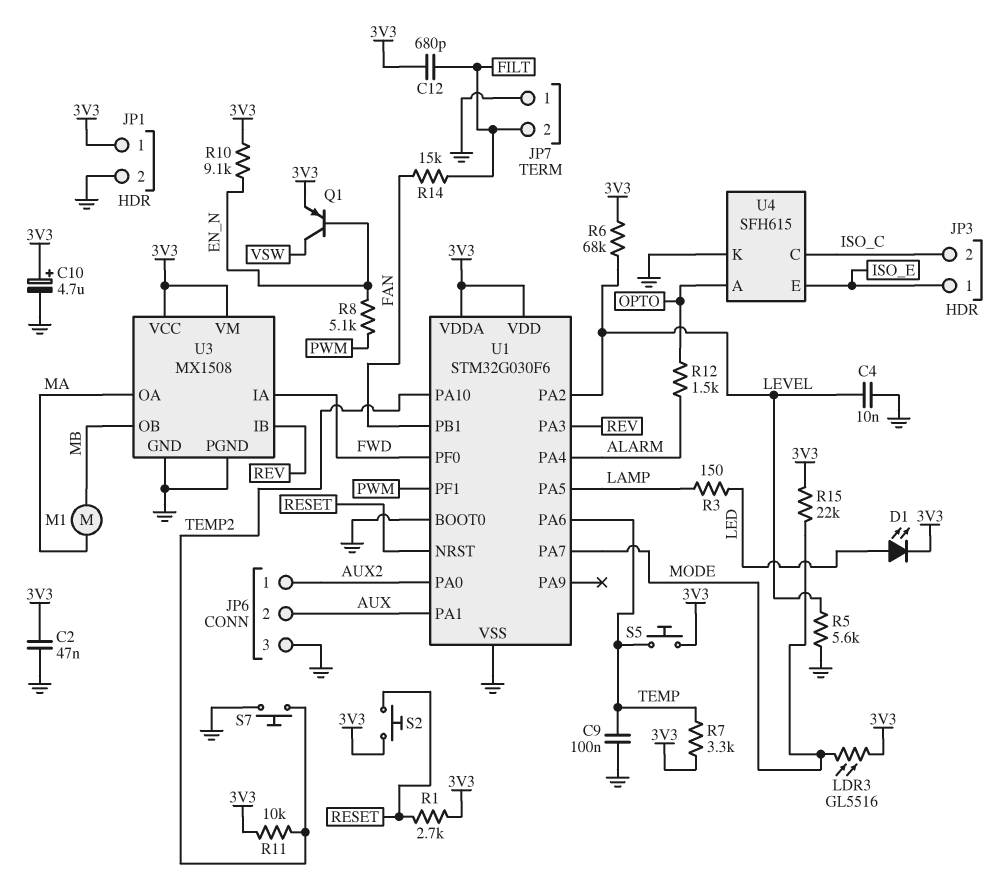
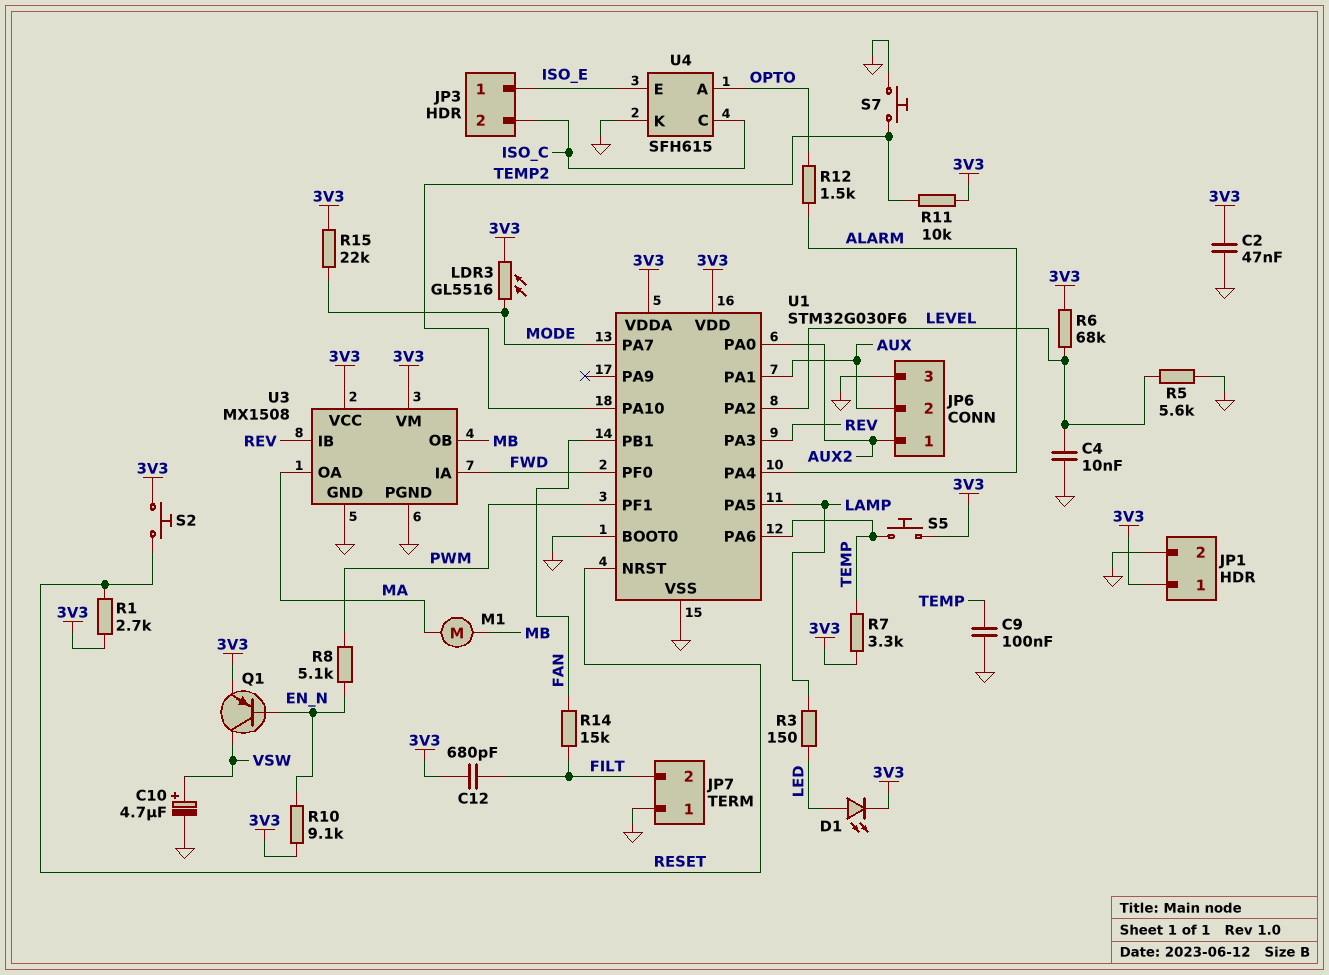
C10: 4.7uF (plus 3V3, minus GND) -> 4.7uF (plus VSW, minus GND)

